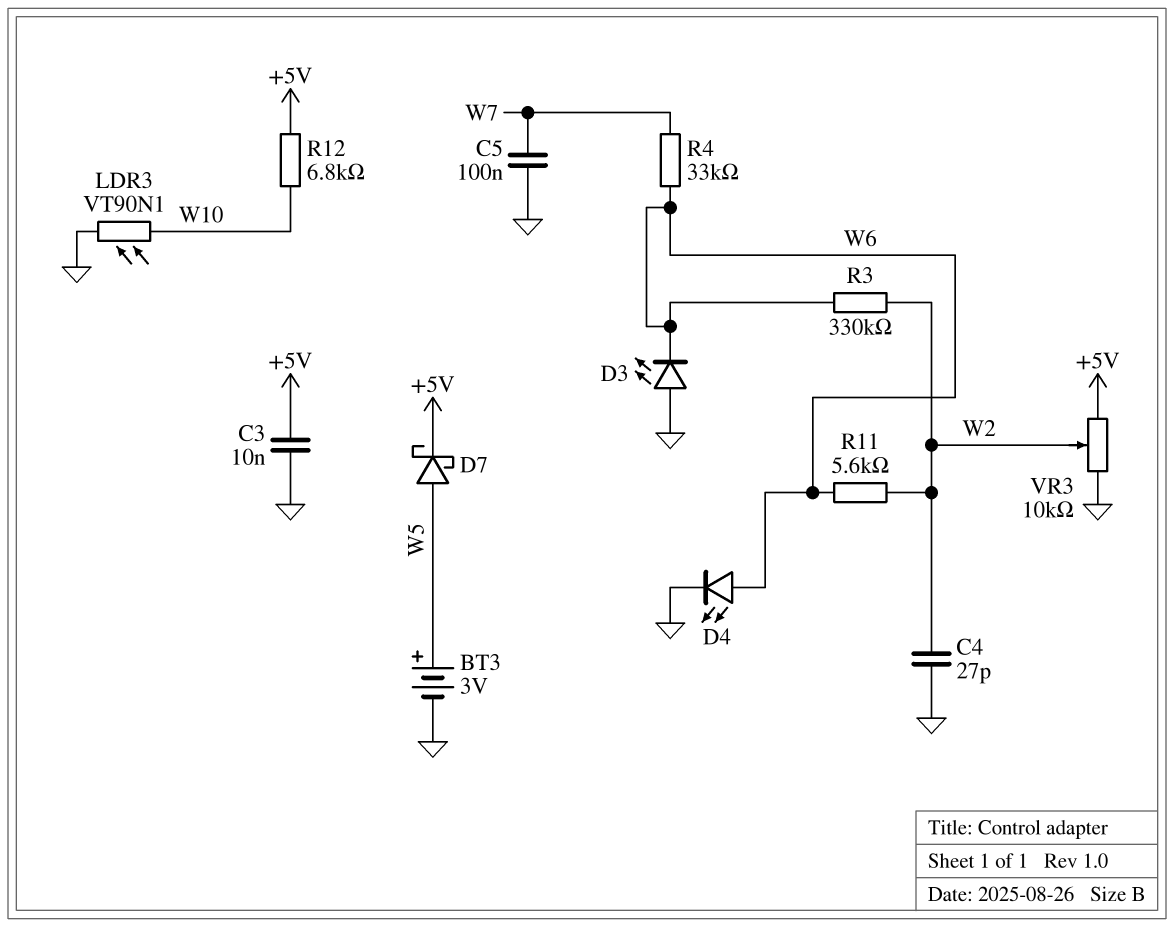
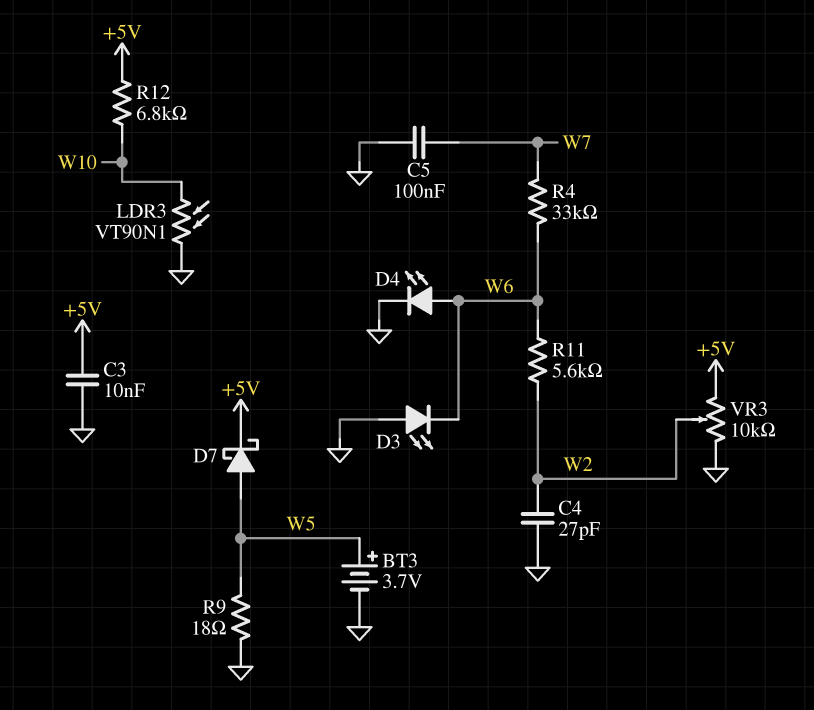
BT3: 3V (plus W5, minus GND) -> 3.7V (plus W5, minus GND)
R3: 330k (W2, W6) -> none
R9: none -> 18 (GND, W5)

